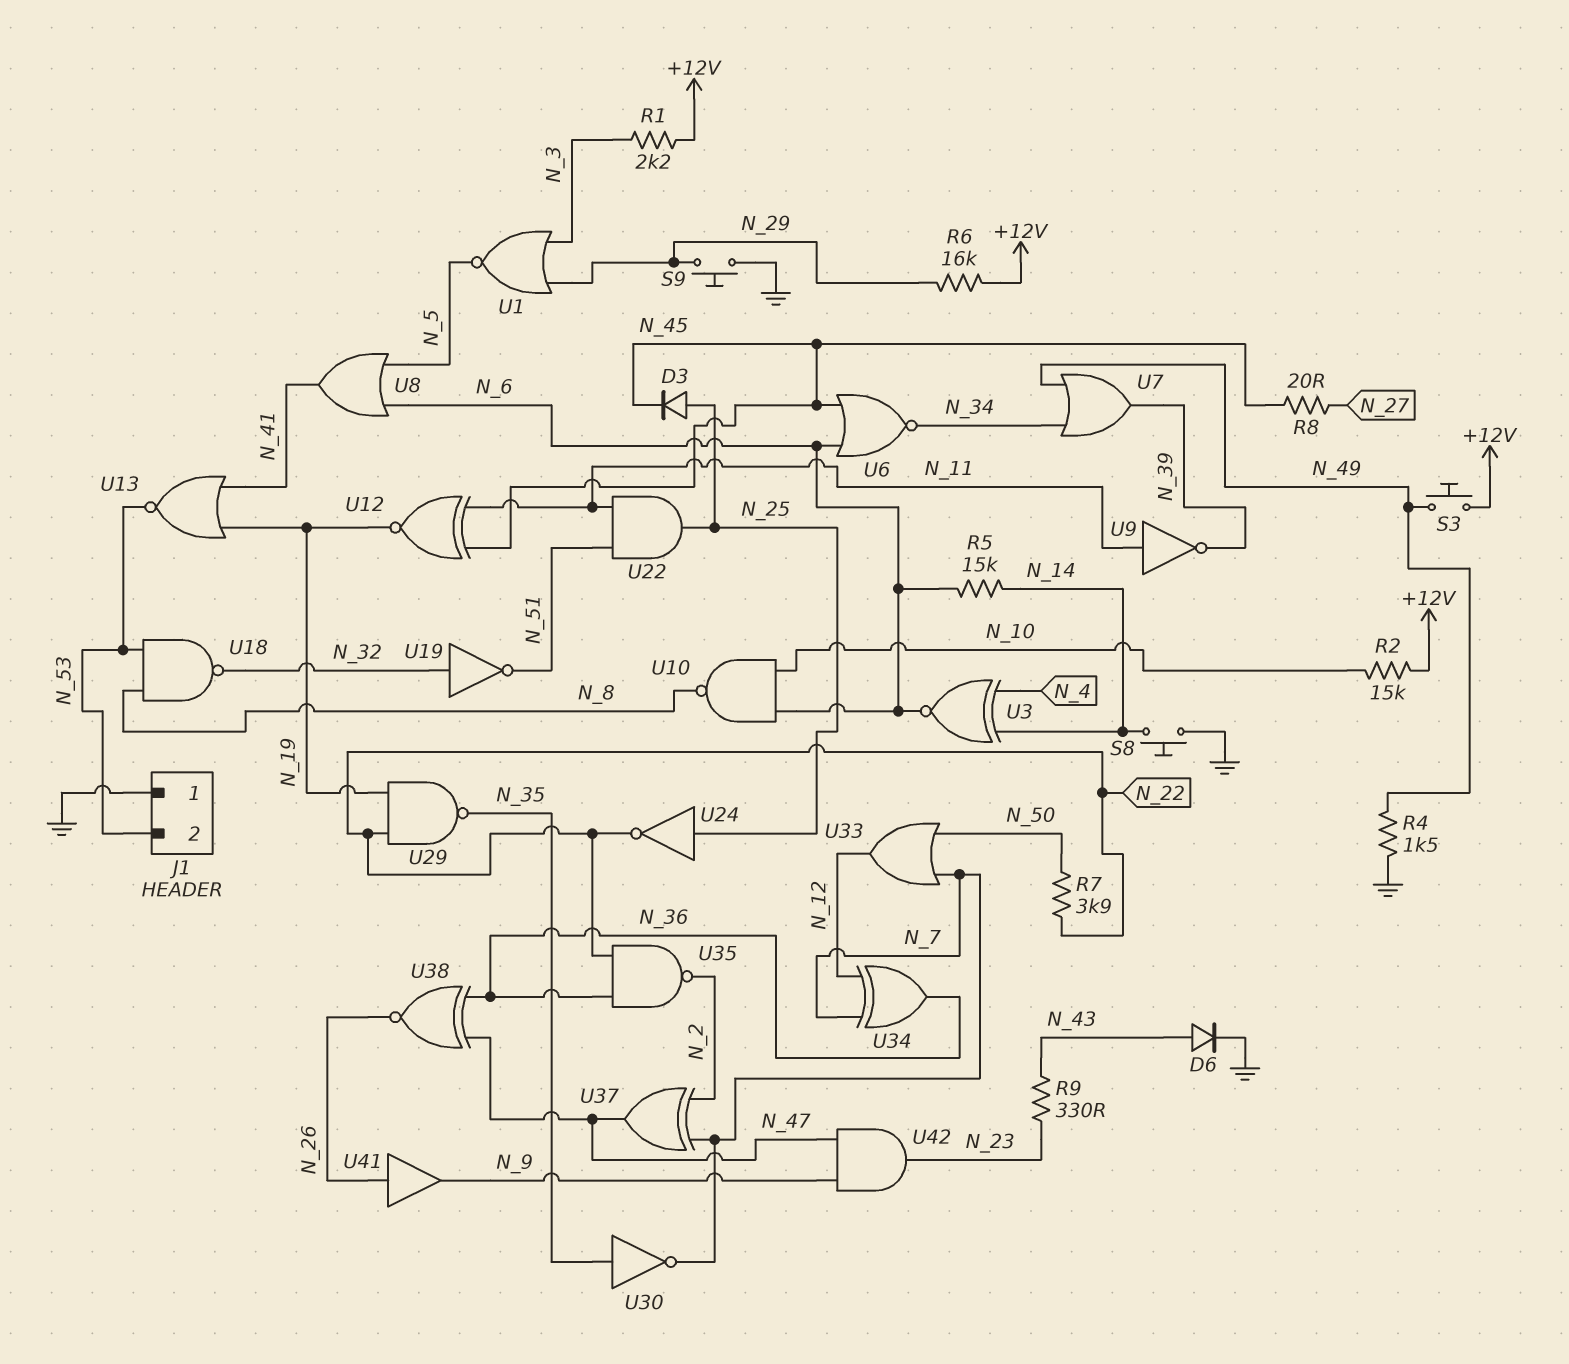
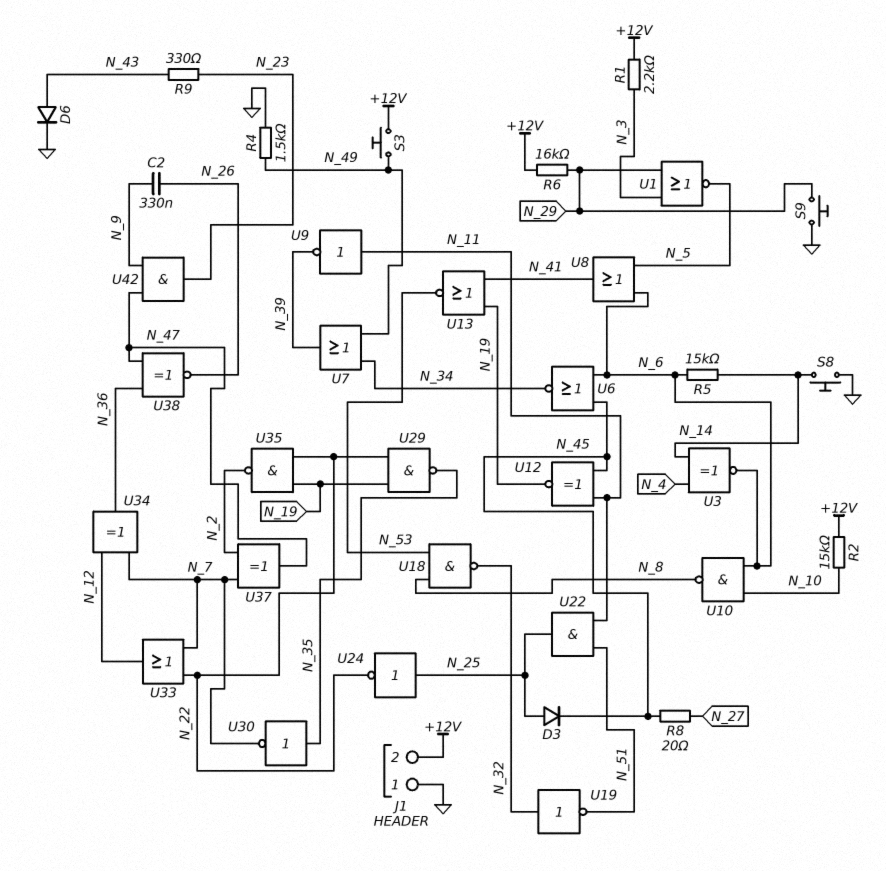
C2: none -> 330nF (N_9, N_26)
J1 pin 2: N_53 -> +12V
R7: 3.9k (N_22, N_50) -> none
U33: OR (in N_7, in N_50, out N_12) -> OR (in N_7, in N_22, out N_12)
U35: NAND (in N_22, in N_36, out N_2) -> NAND (in N_19, in N_22, out N_2)
U41: buffer (in N_26, out N_9) -> none

